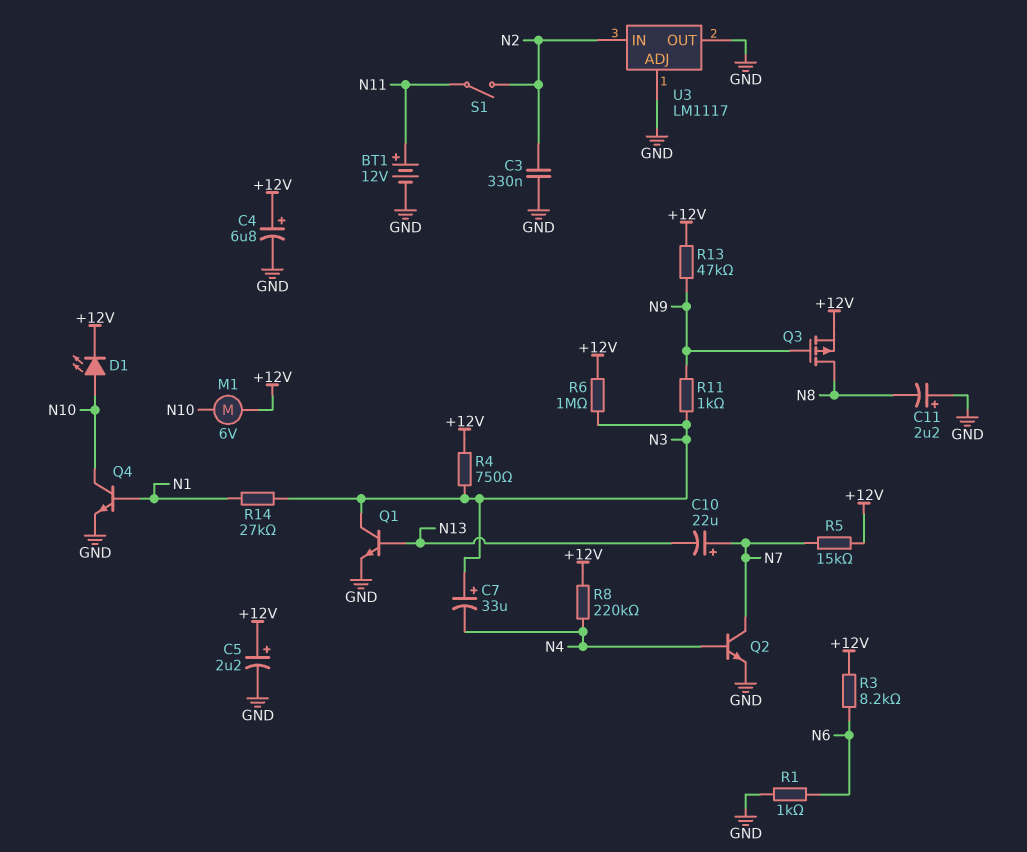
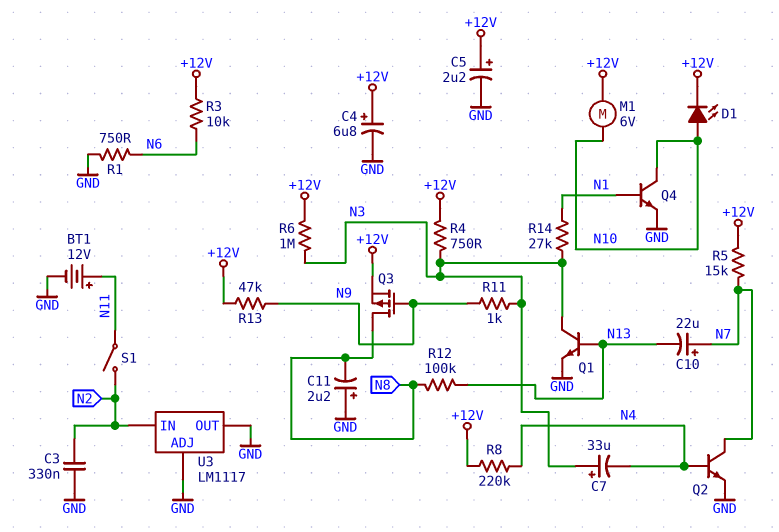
R1: 1k (GND, N6) -> 750 (GND, N6)
R3: 8.2k (+12V, N6) -> 10k (+12V, N6)
R12: none -> 100k (N8, N13)

